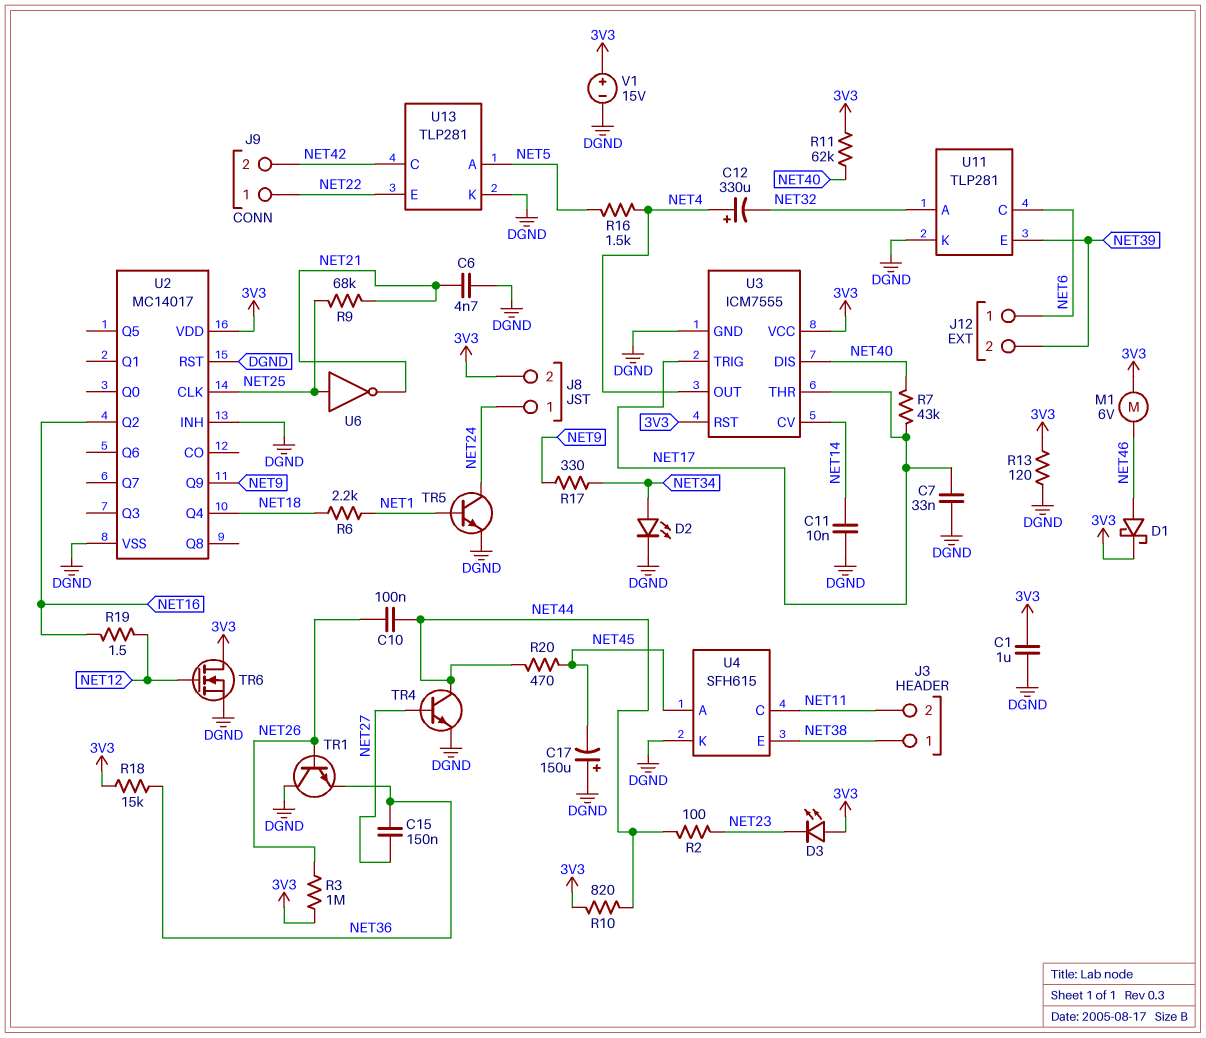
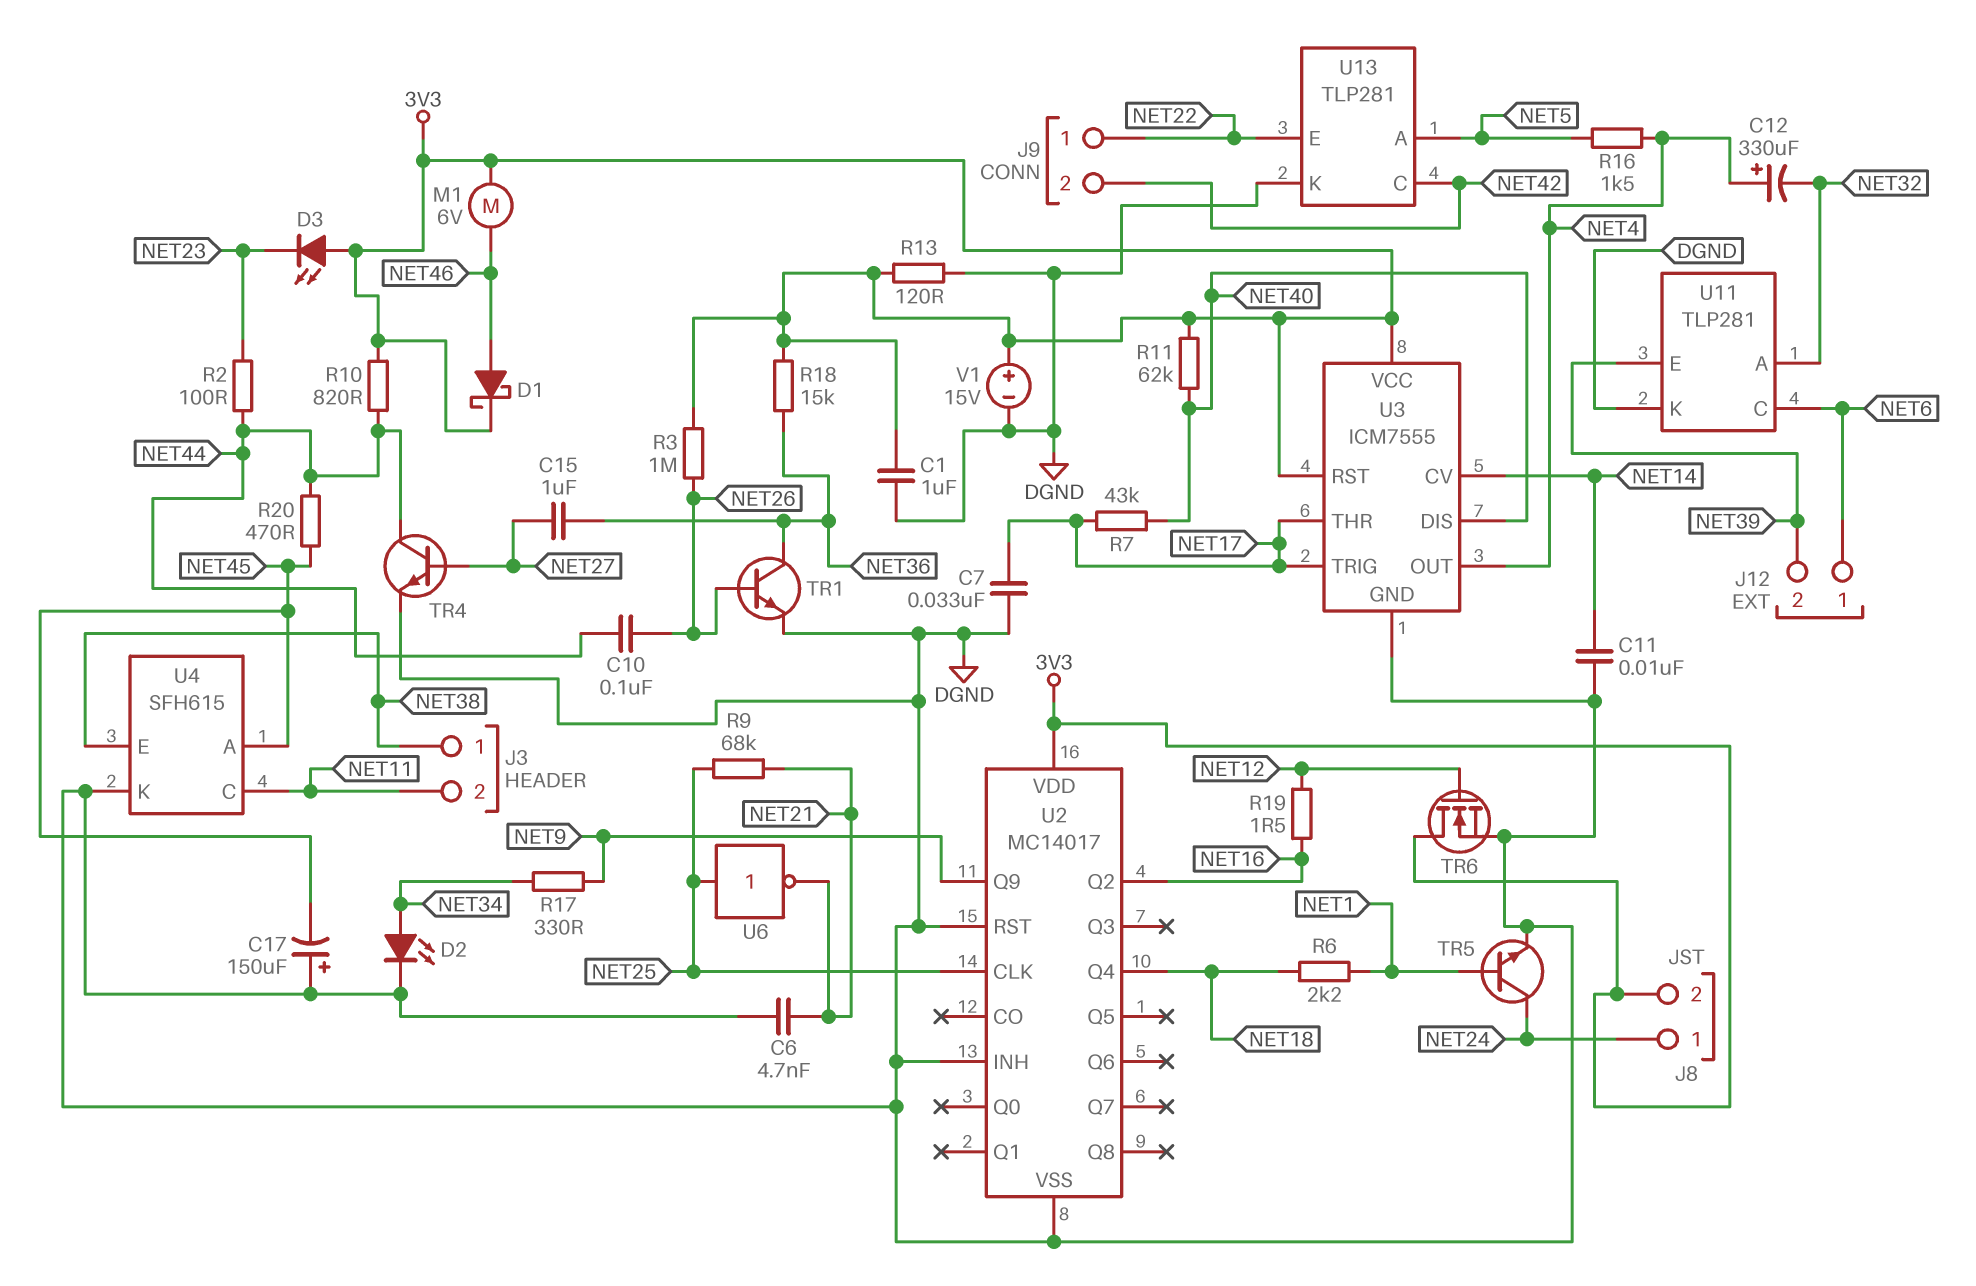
C15: 150nF (NET27, NET36) -> 1uF (NET27, NET36)
TR1: NPN (B NET26, C DGND, E NET36) -> NPN (B NET26, C NET36, E DGND)

